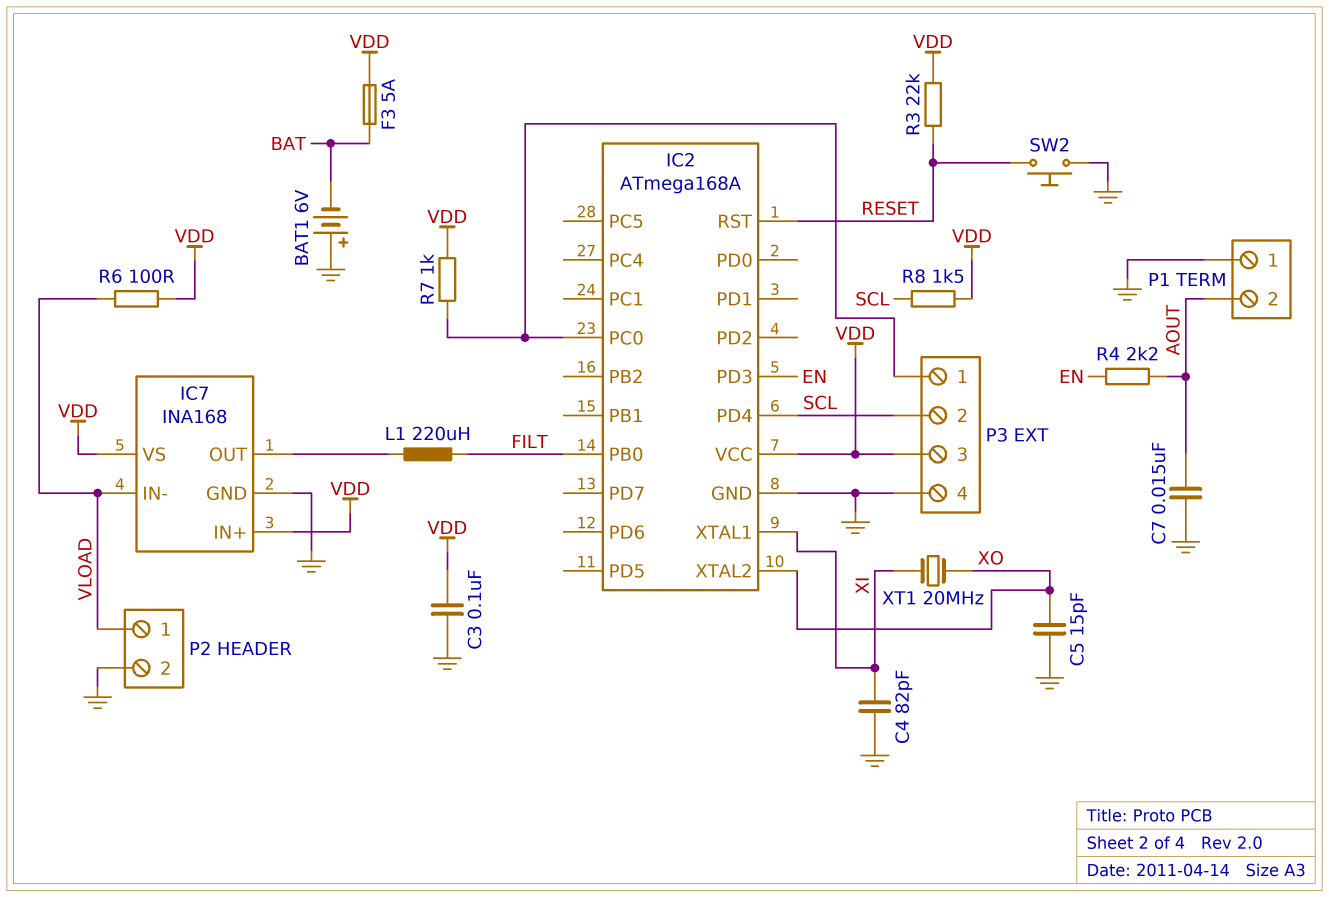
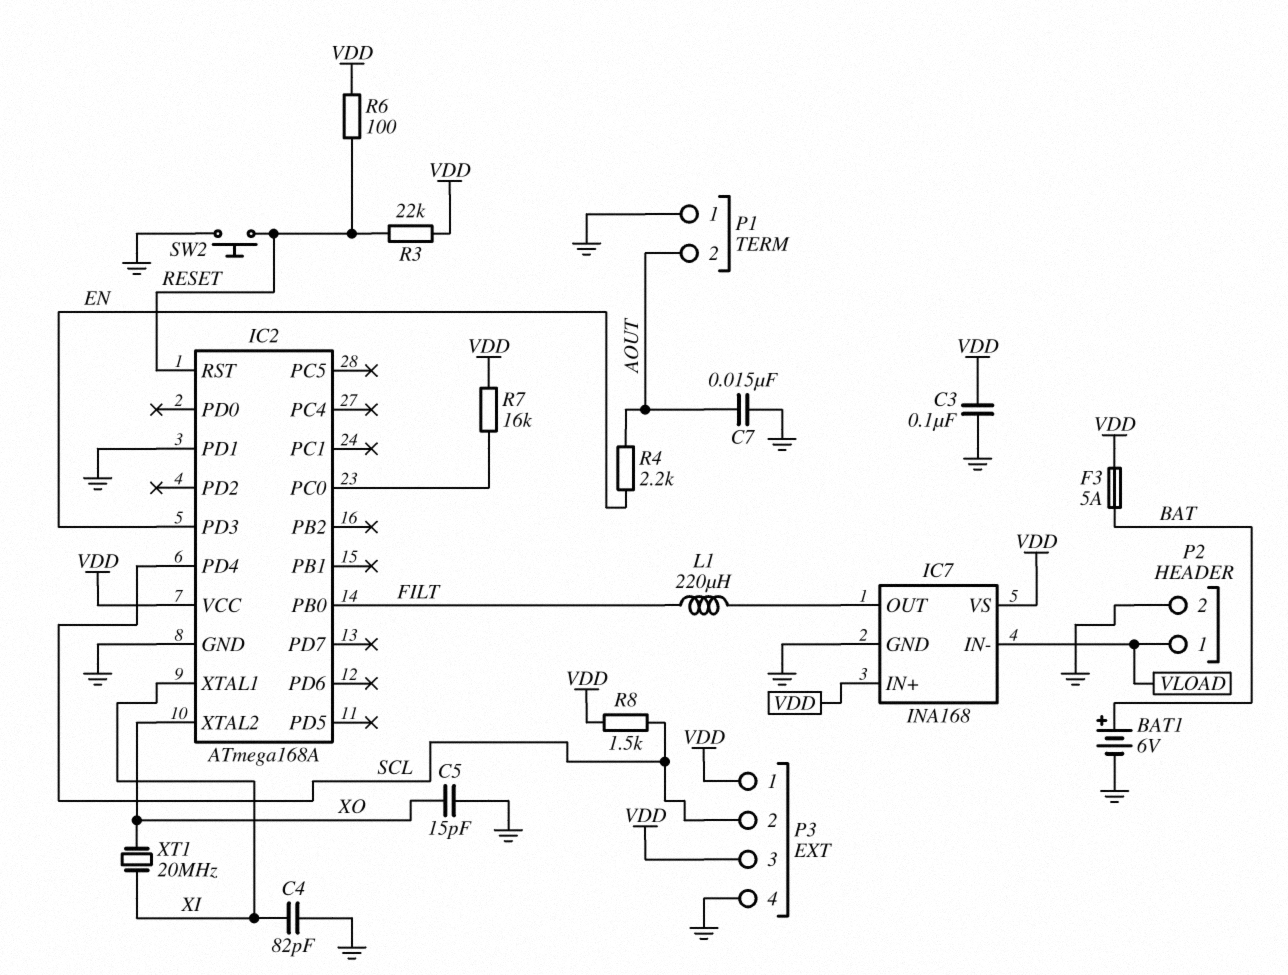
BAT1: 6V (plus GND, minus BAT) -> 6V (plus BAT, minus GND)
IC2 pin PD1: none -> GND
P3 pin 1: IC2/PC0 -> VDD
R6: 100 (VDD, VLOAD) -> 100 (RESET, VDD)
R7: 1k (IC2/PC0, VDD) -> 16k (IC2/PC0, VDD)

